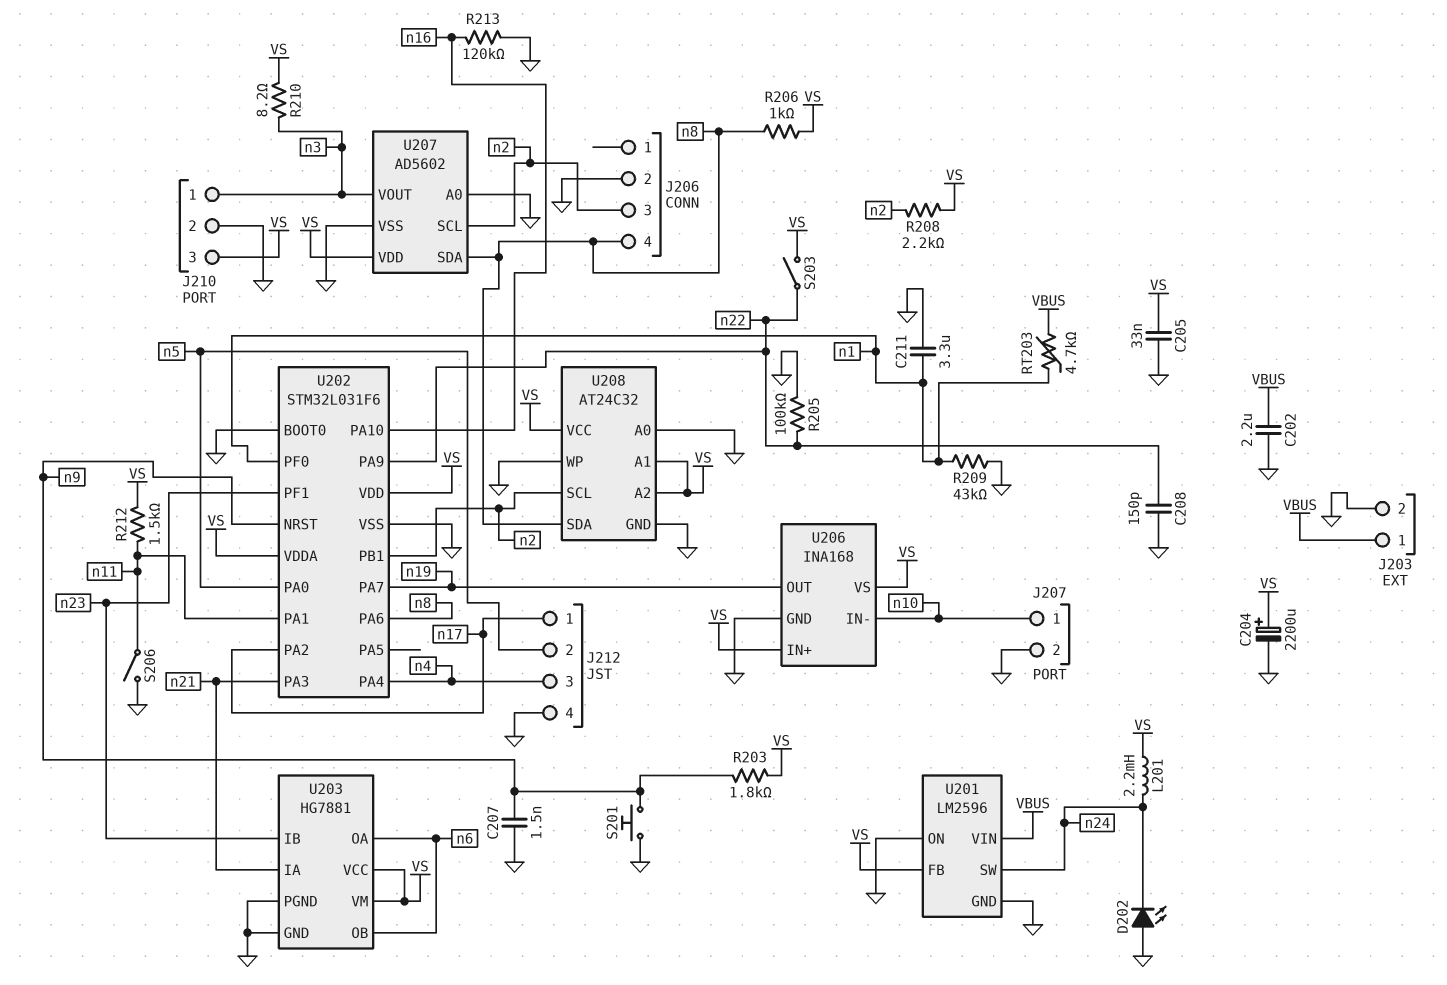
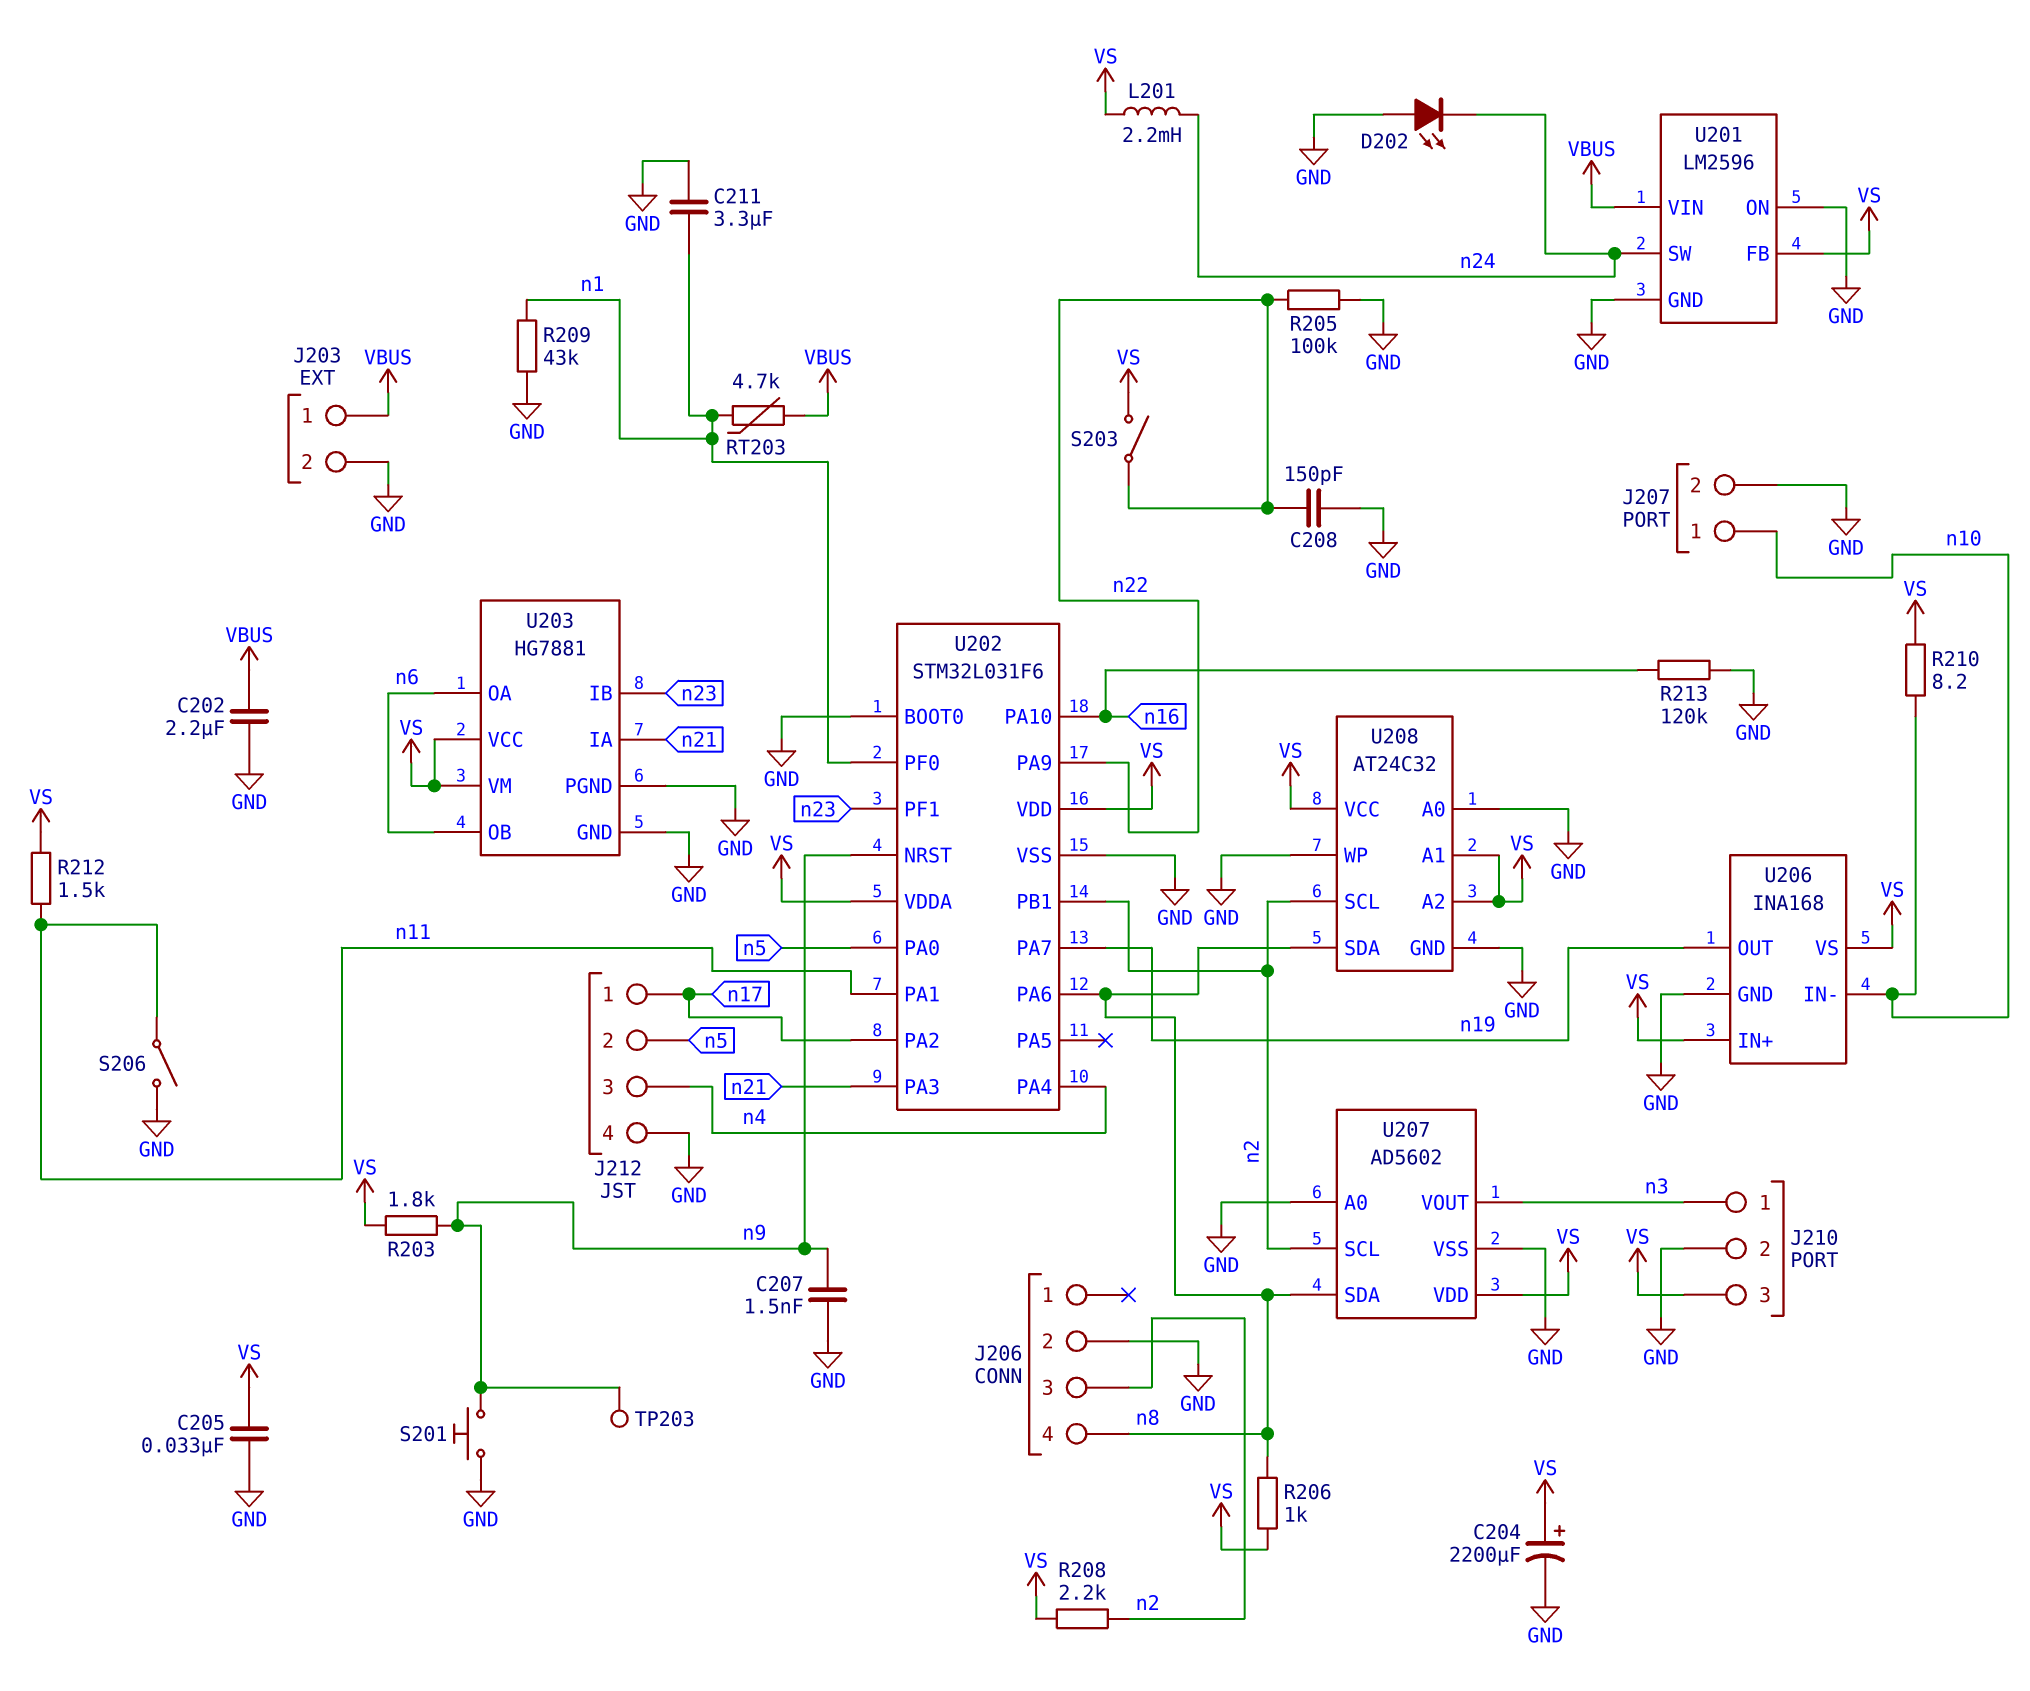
R210: 8.2 (VS, n3) -> 8.2 (VS, n10)
TP203: none -> test point (n9)

